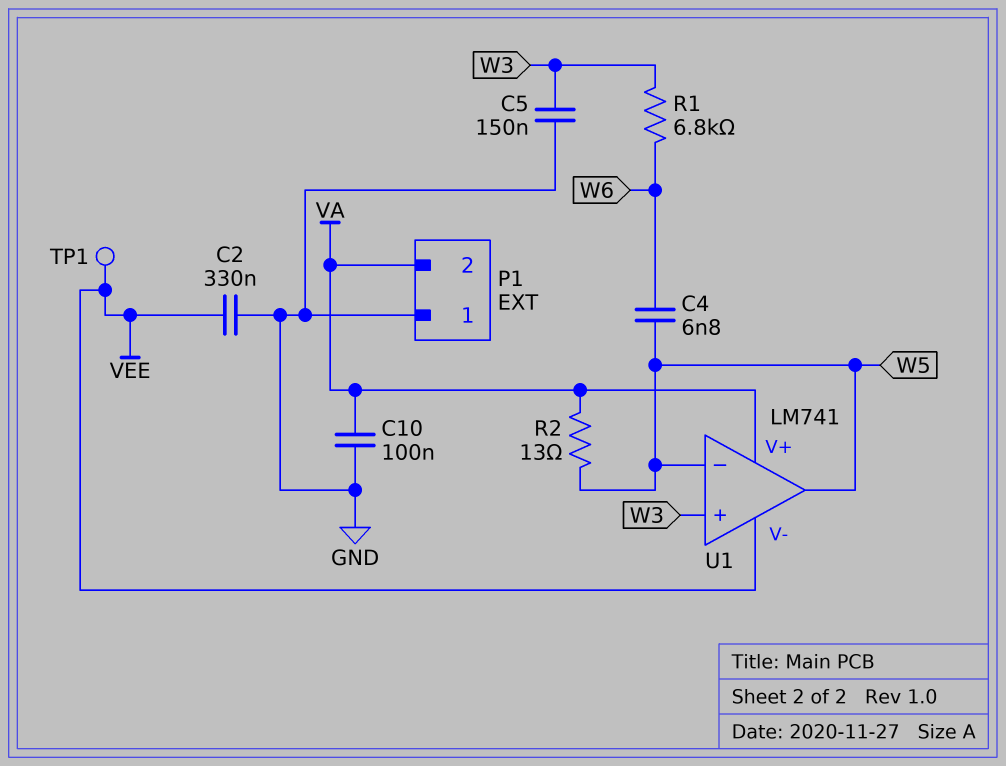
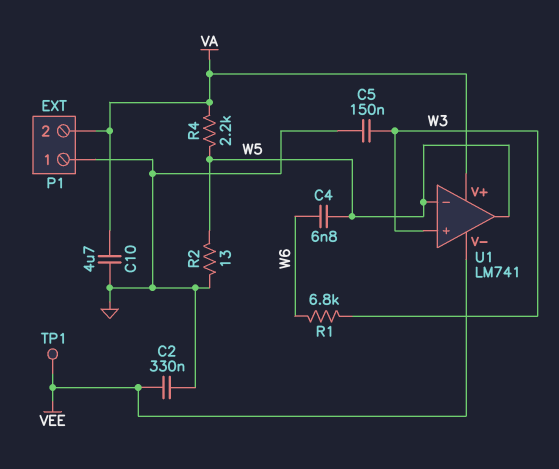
C10: 100nF (GND, VA) -> 4.7uF (GND, VA)
R2: 13 (VA, W5) -> 13 (GND, W5)
R4: none -> 2.2k (VA, W5)

